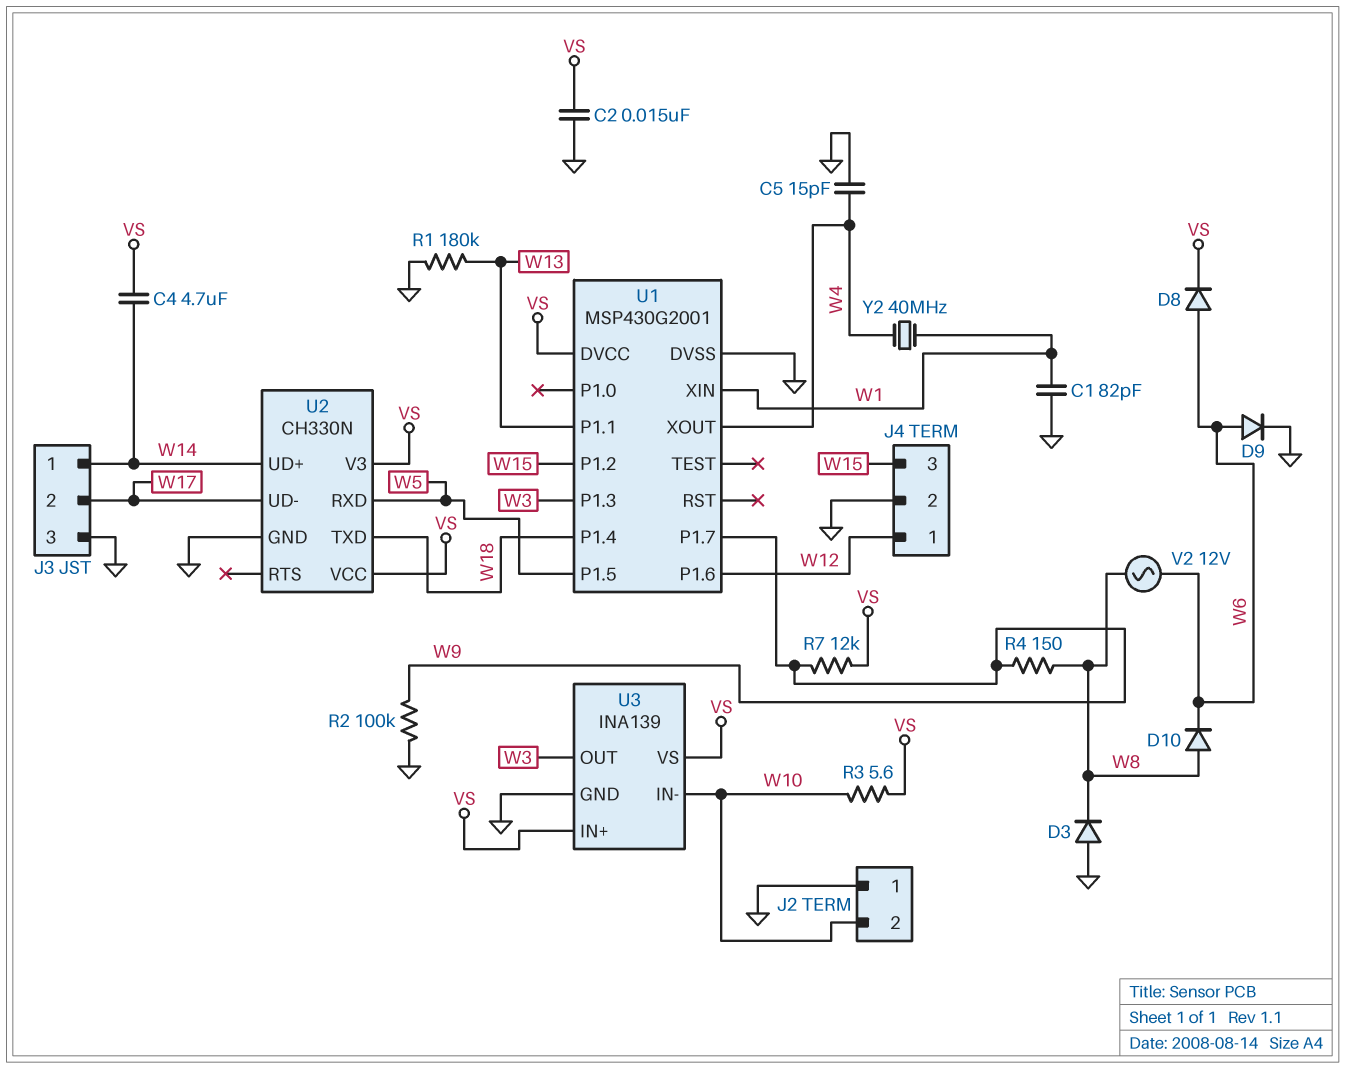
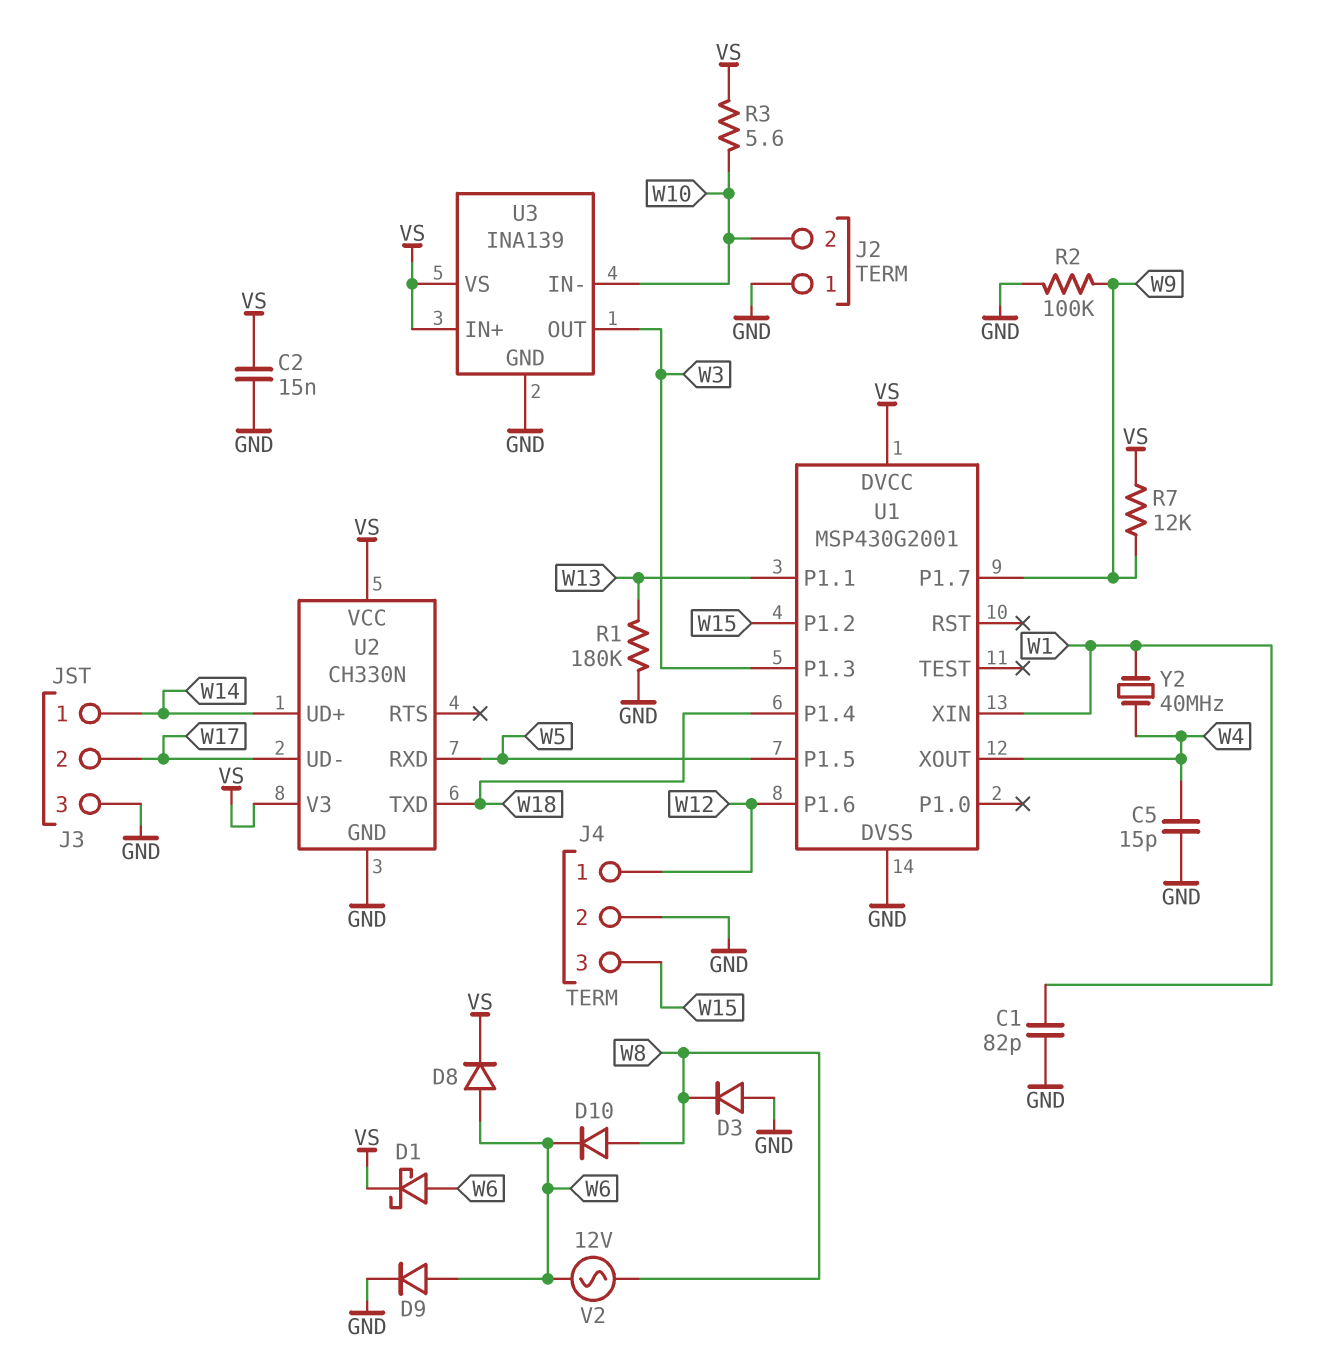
C4: 4.7uF (VS, W14) -> none
D1: none -> schottky (A W6, K VS)
R4: 150 (W8, W9) -> none

